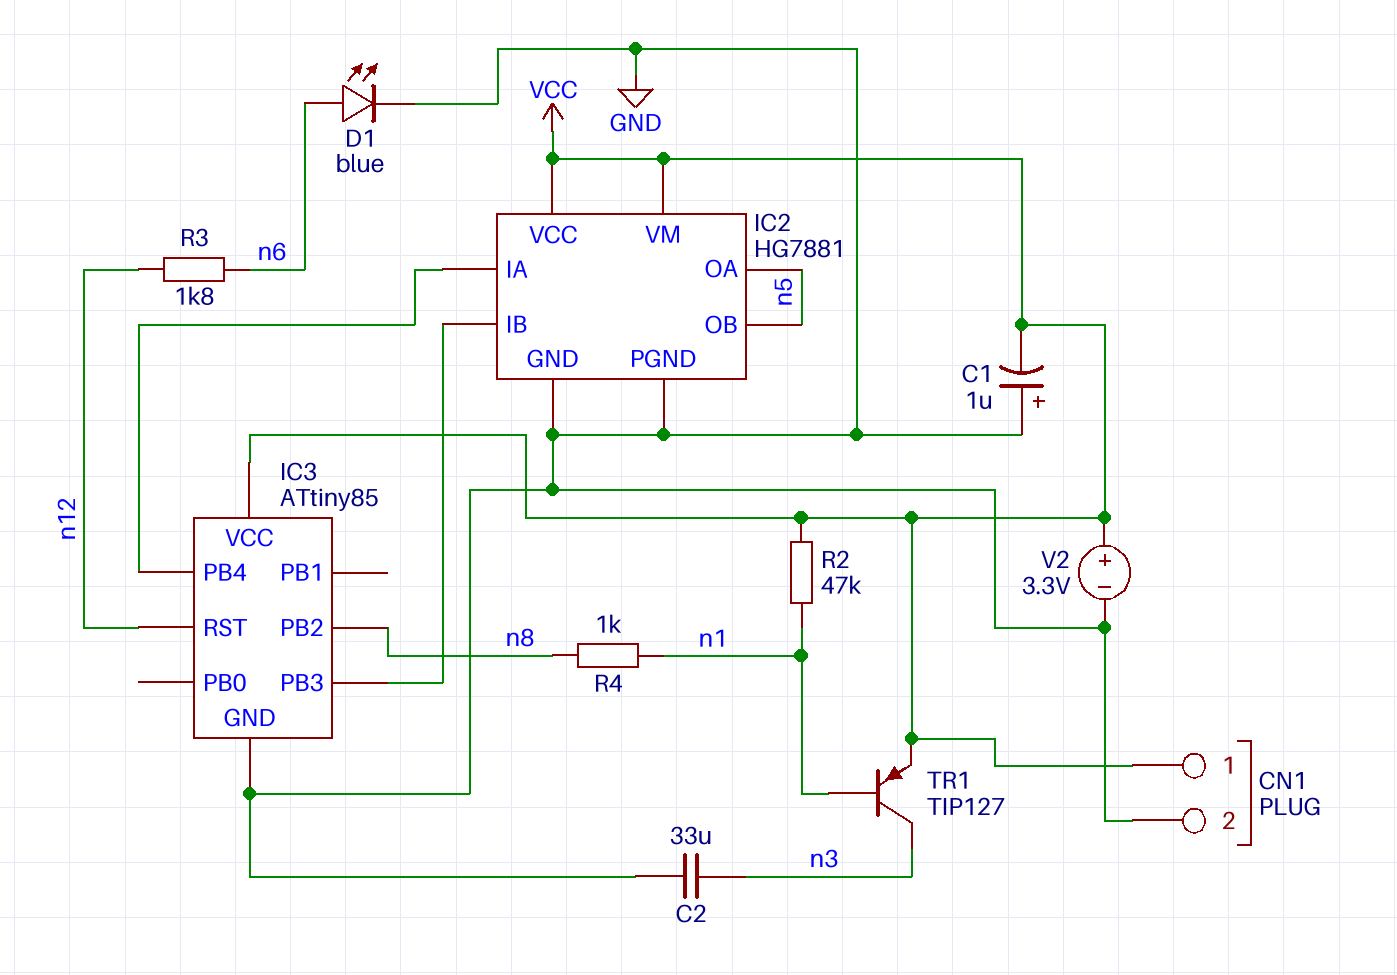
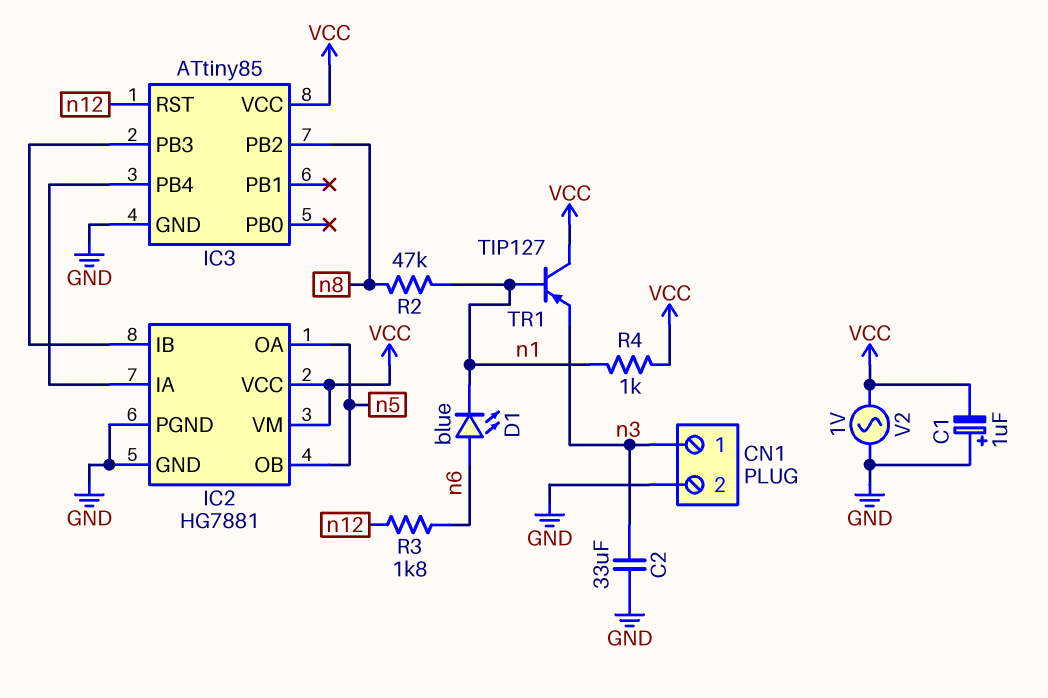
CN1 pin 1: VCC -> n3
D1: LED blue (A n6, K GND) -> LED blue (A n6, K n1)
R2: 47k (VCC, n1) -> 47k (n1, n8)
R4: 1k (n1, n8) -> 1k (VCC, n1)
TR1: PNP TIP127 (B n1, C n3, E VCC) -> PNP TIP127 (B n1, C VCC, E n3)
V2: 3.3V (plus VCC, minus GND) -> AC 1V (GND, VCC)

